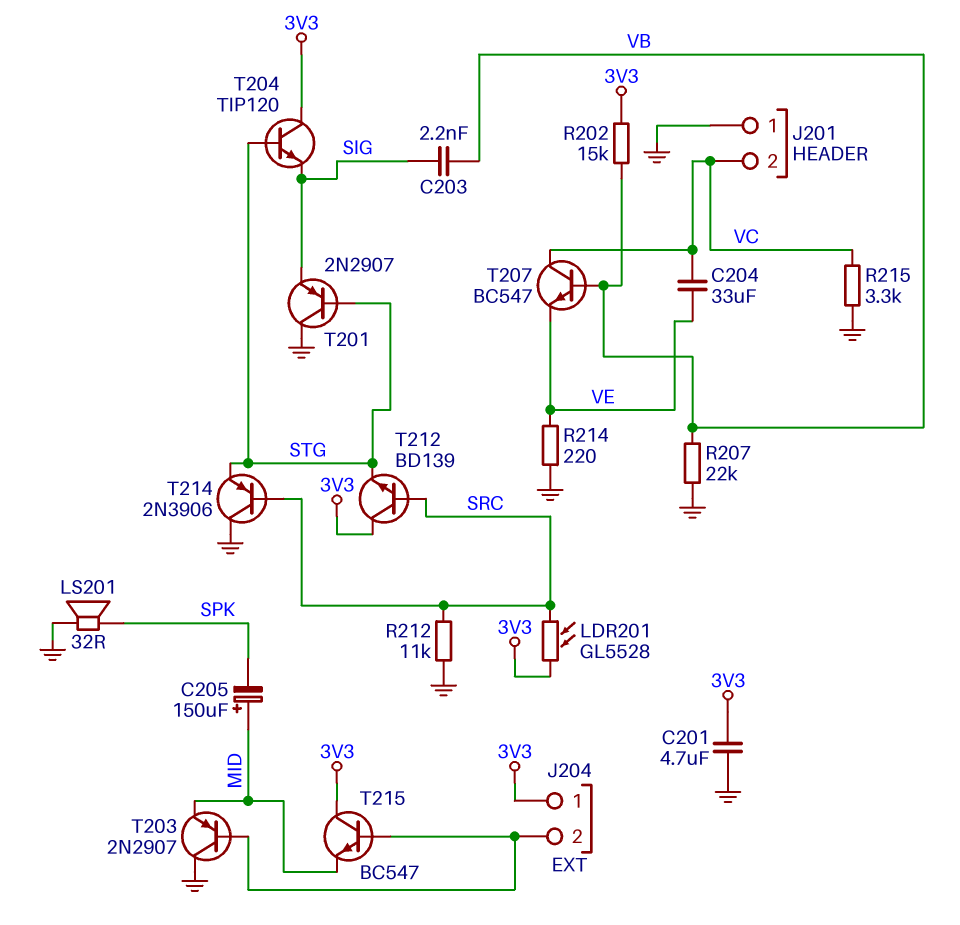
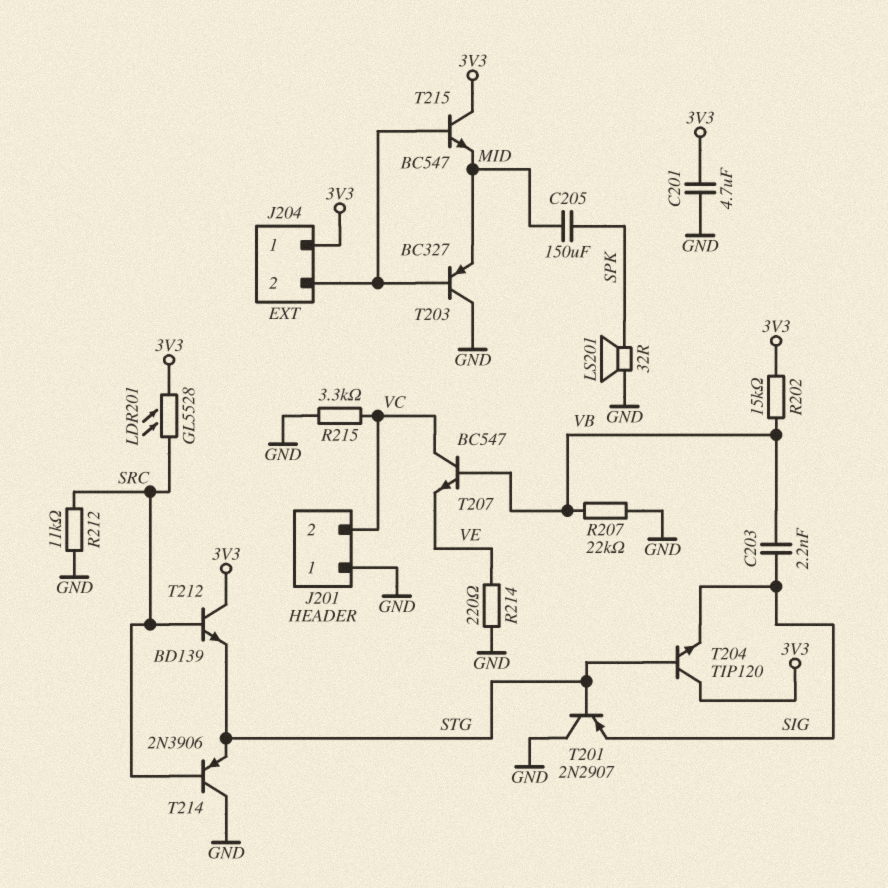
C204: 33uF (VC, VE) -> none
C205: 150uF (plus MID, minus SPK) -> 150uF (MID, SPK)
T203: PNP 2N2907 (B J204/2, C GND, E MID) -> PNP BC327 (B J204/2, C GND, E MID)

